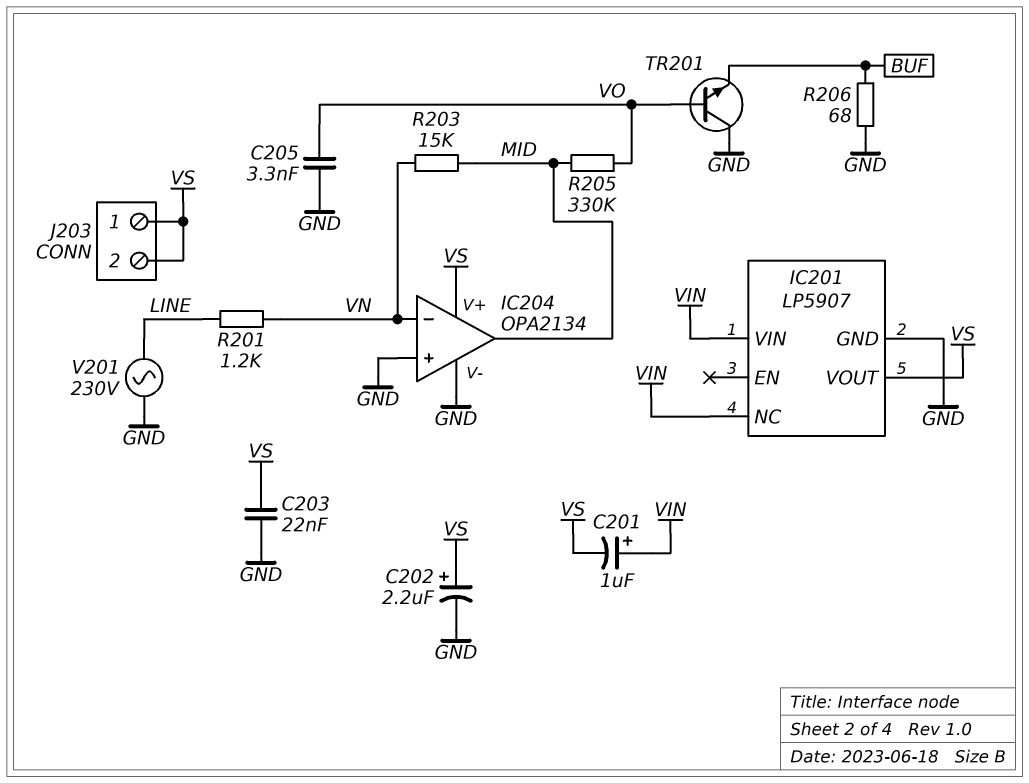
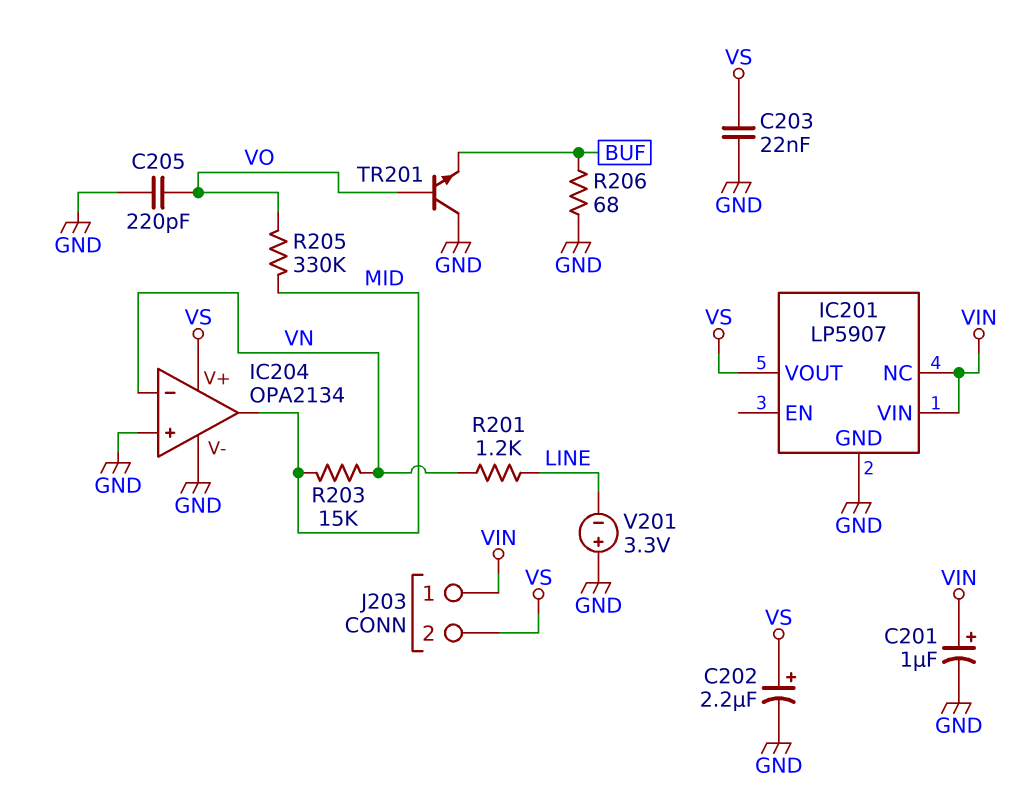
C201: 1uF (plus VIN, minus VS) -> 1uF (plus VIN, minus GND)
C205: 3.3nF (GND, VO) -> 220pF (GND, VO)
J203 pin 1: VS -> VIN
V201: AC 230V (GND, LINE) -> 3.3V (plus GND, minus LINE)

